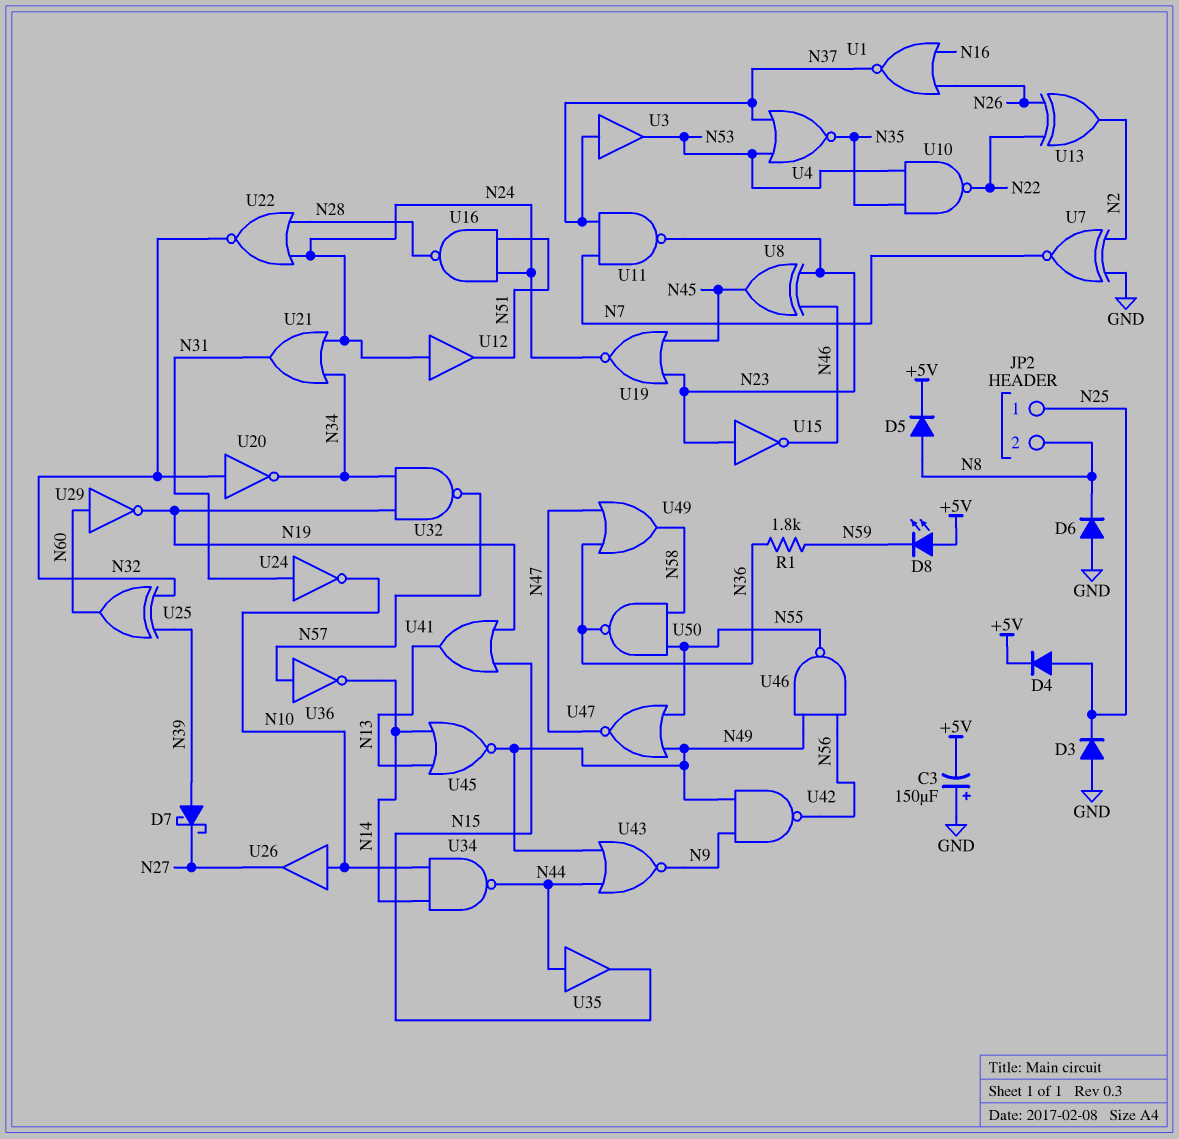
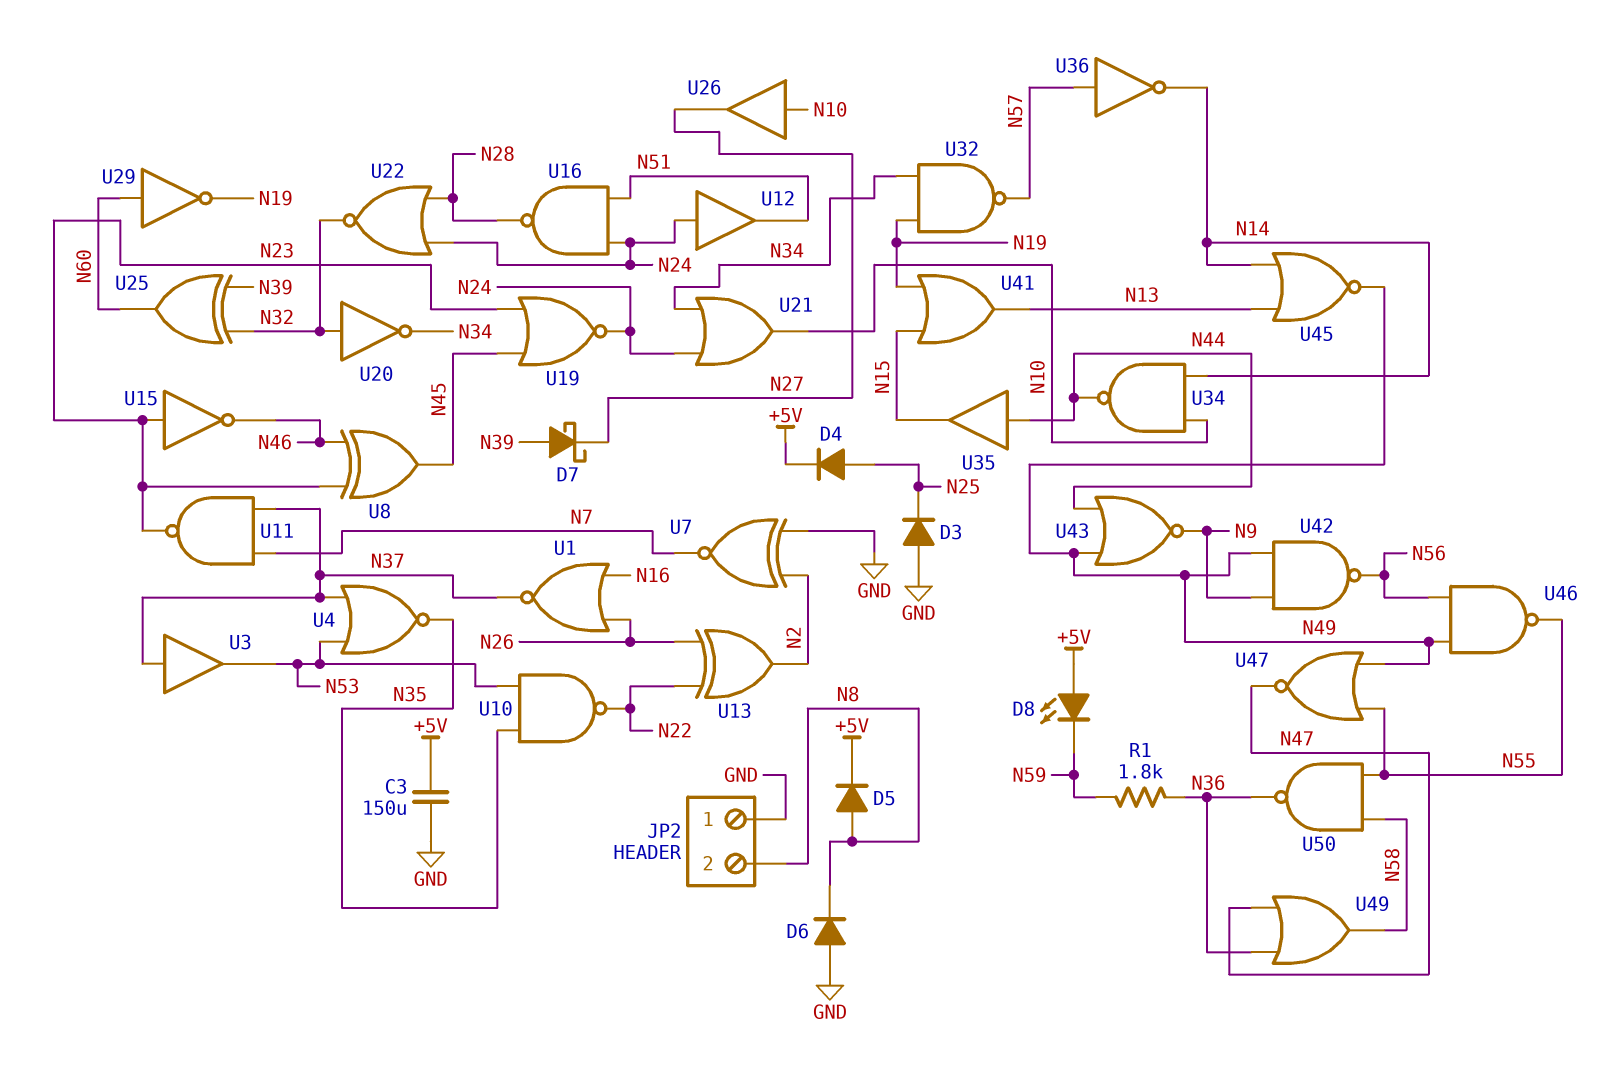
C3: 150uF (plus GND, minus +5V) -> 150uF (+5V, GND)
JP2 pin 1: N25 -> GND
U21: OR (in N24, in N34, out N31) -> OR (in N24, in N34, out N10)
U24: NOT (in N31, out N10) -> none

